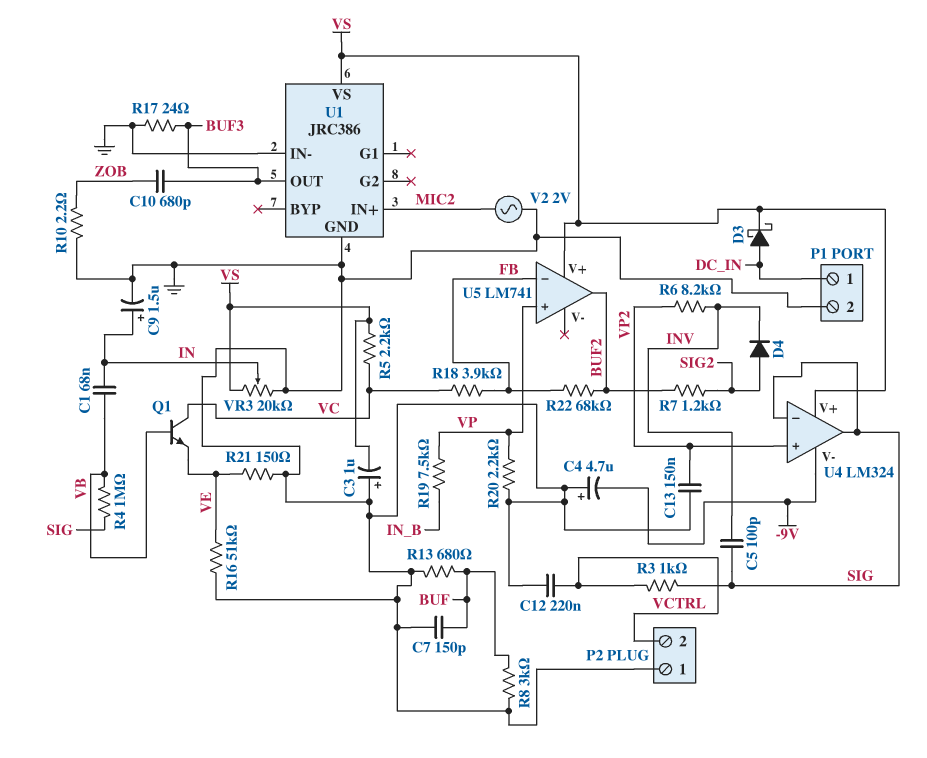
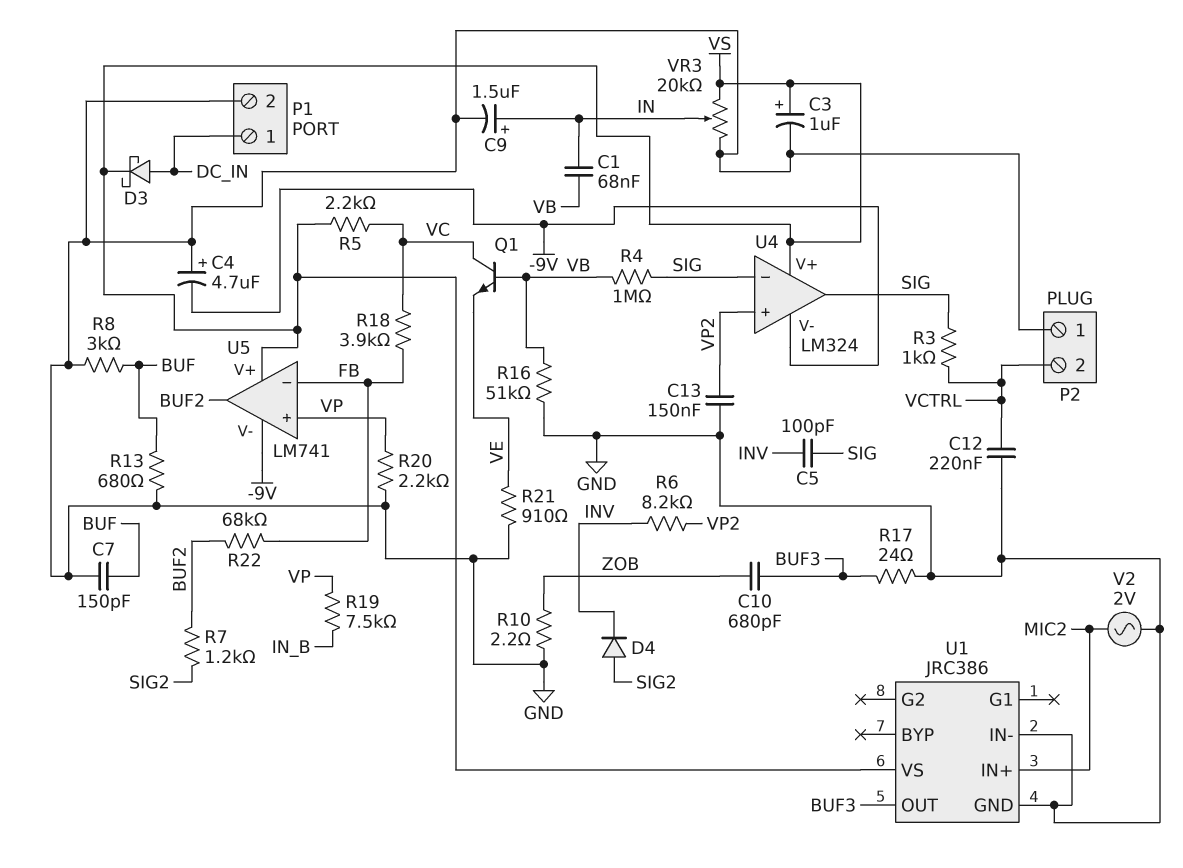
C3: 1uF (plus GND, minus VS) -> 1uF (plus VS, minus GND)
R16: 51k (GND, VE) -> 51k (GND, VB)
R21: 150 (GND, VE) -> 910 (GND, VE)
U5 pin V-: none -> -9V

